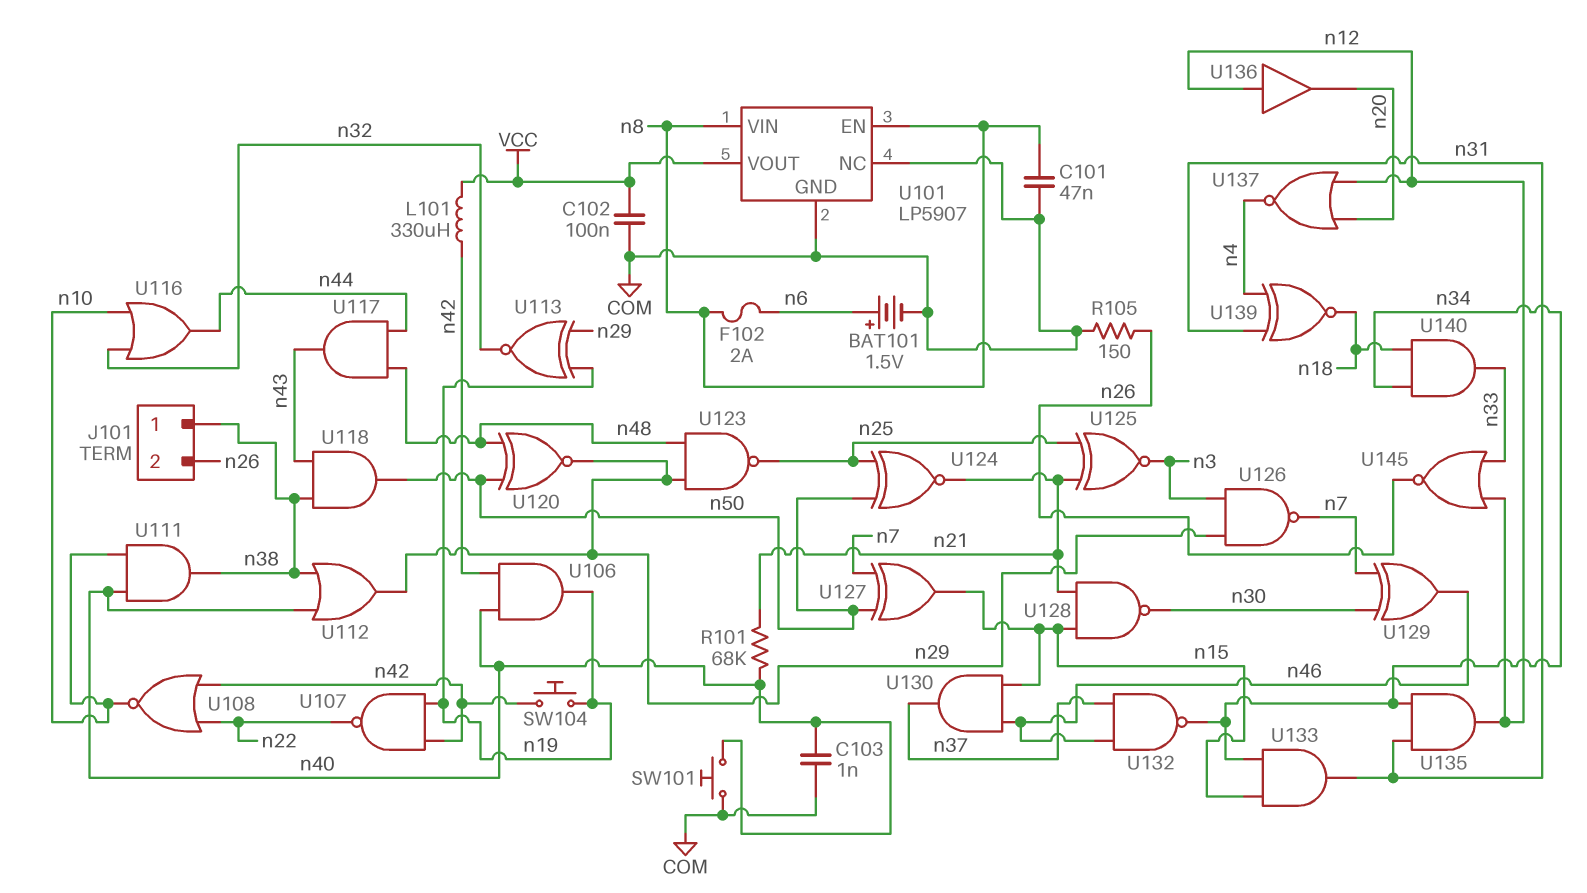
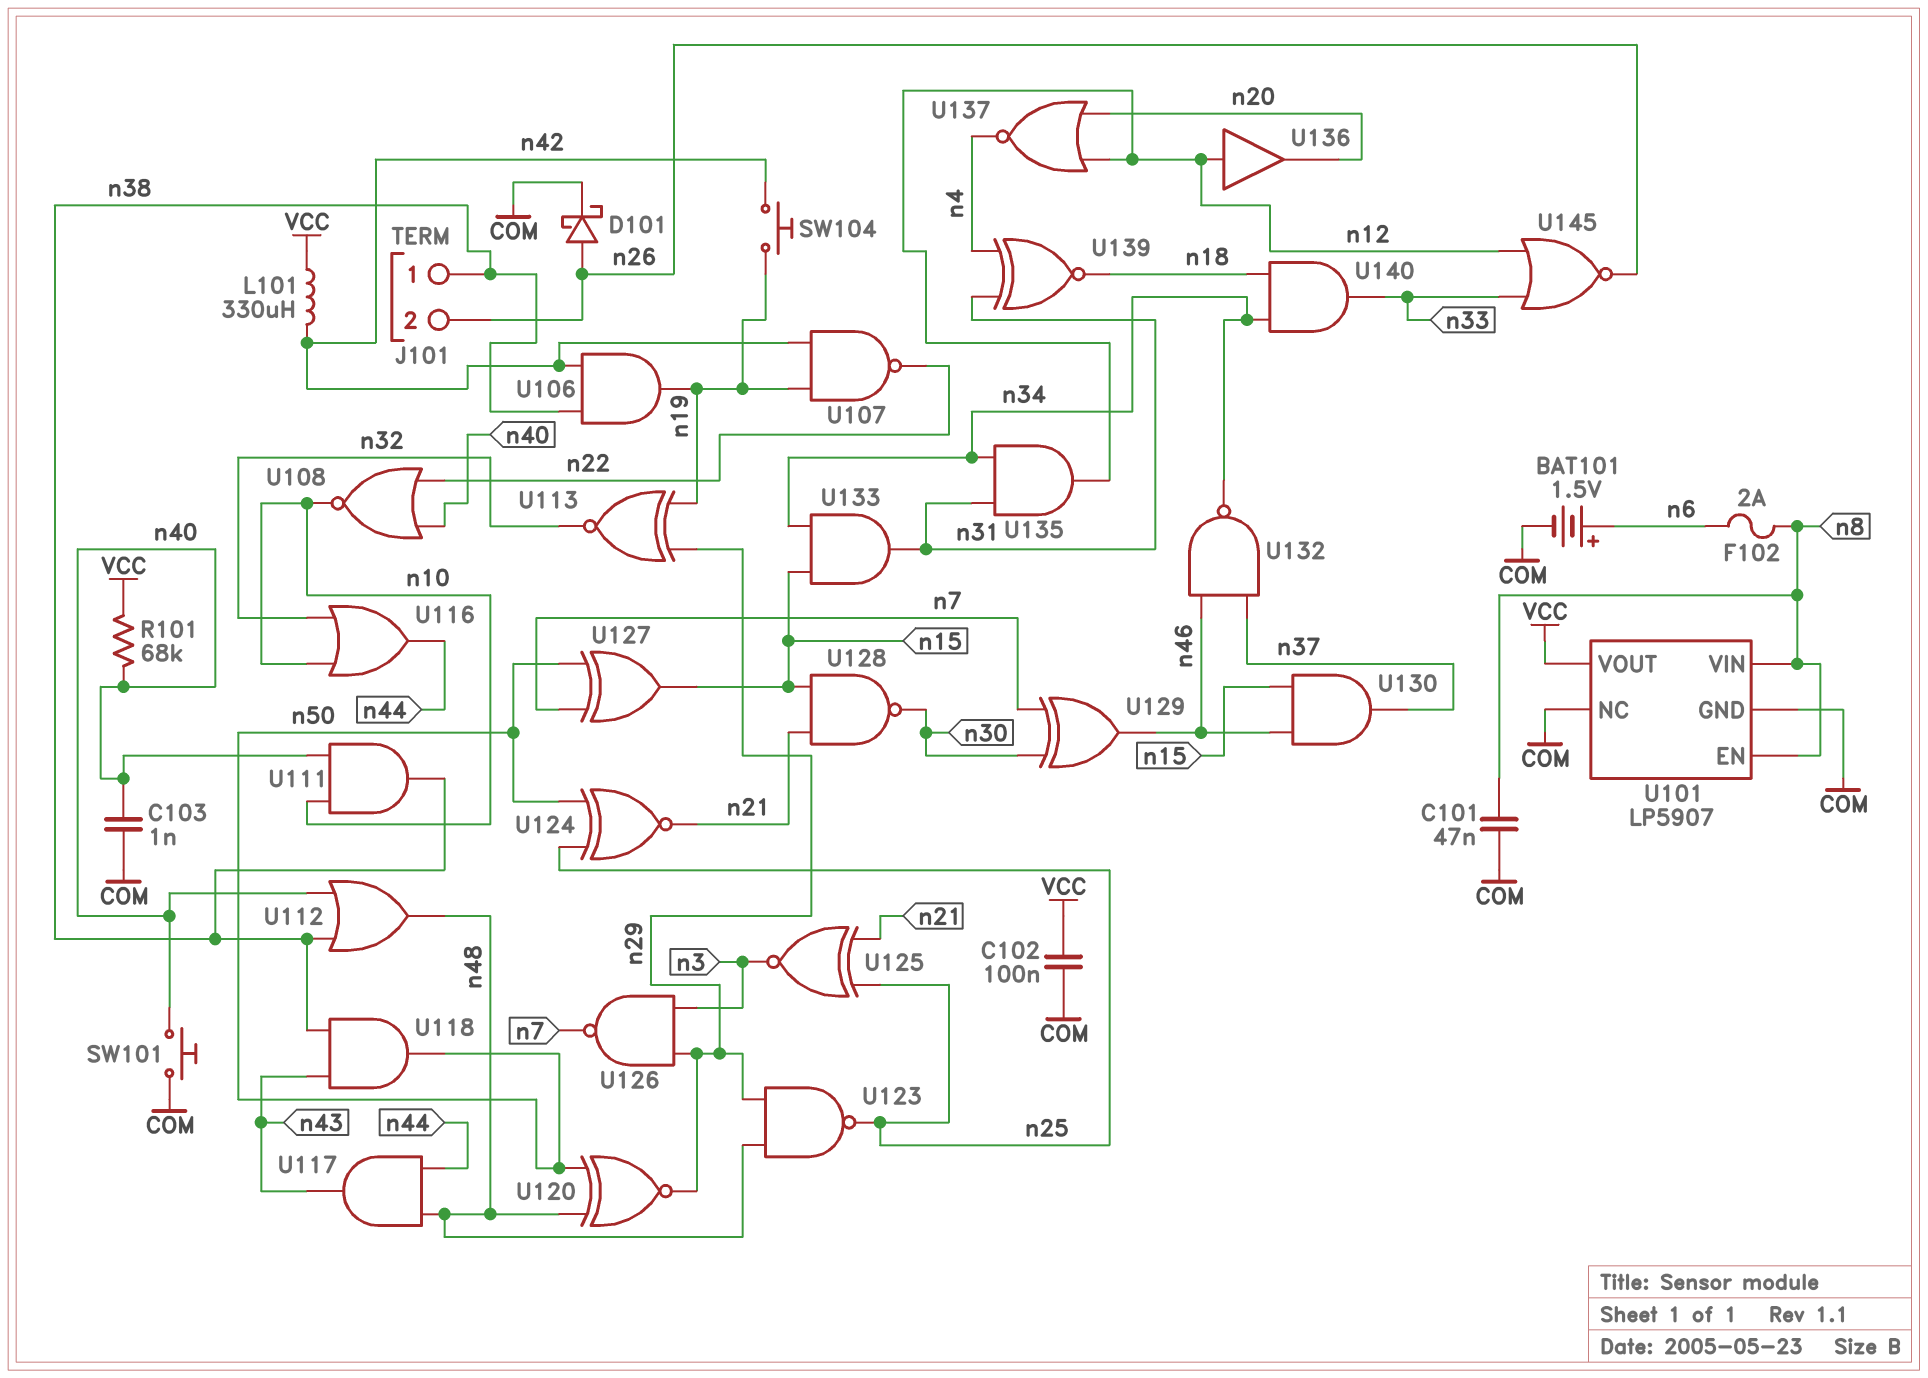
D101: none -> schottky (A n26, K COM)
R101: 68k (n21, n40) -> 68k (VCC, n40)
R105: 150 (COM, n26) -> none
U106: AND (in n40, in n42, out n19) -> AND (in n38, in n42, out n19)
U108: NOR (in n22, in n42, out n10) -> NOR (in n22, in n40, out n10)
U112: OR (in n38, in n40, out n29) -> OR (in n38, in n40, out n48)

